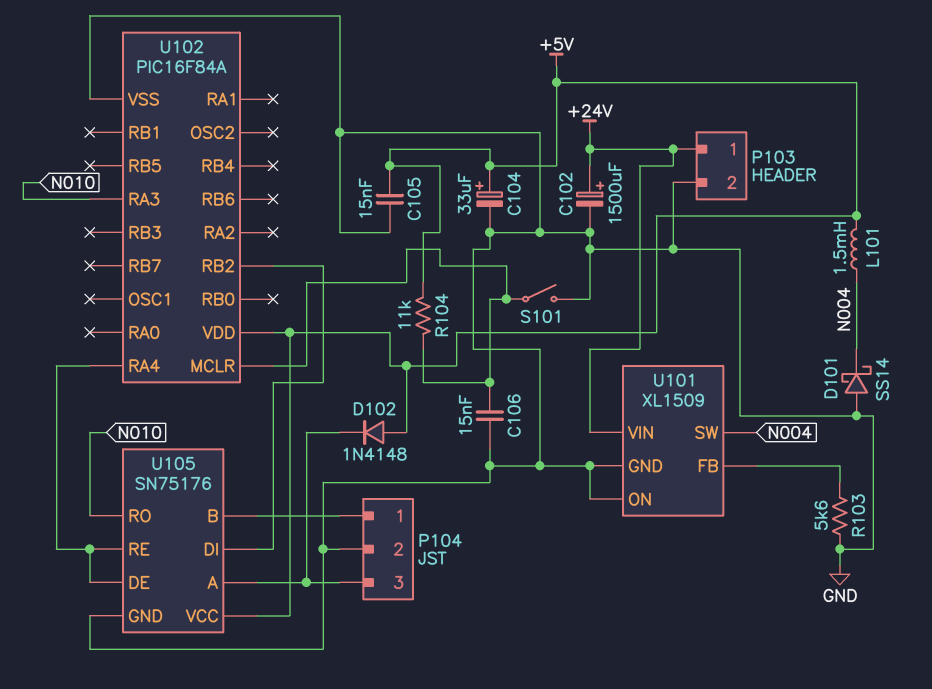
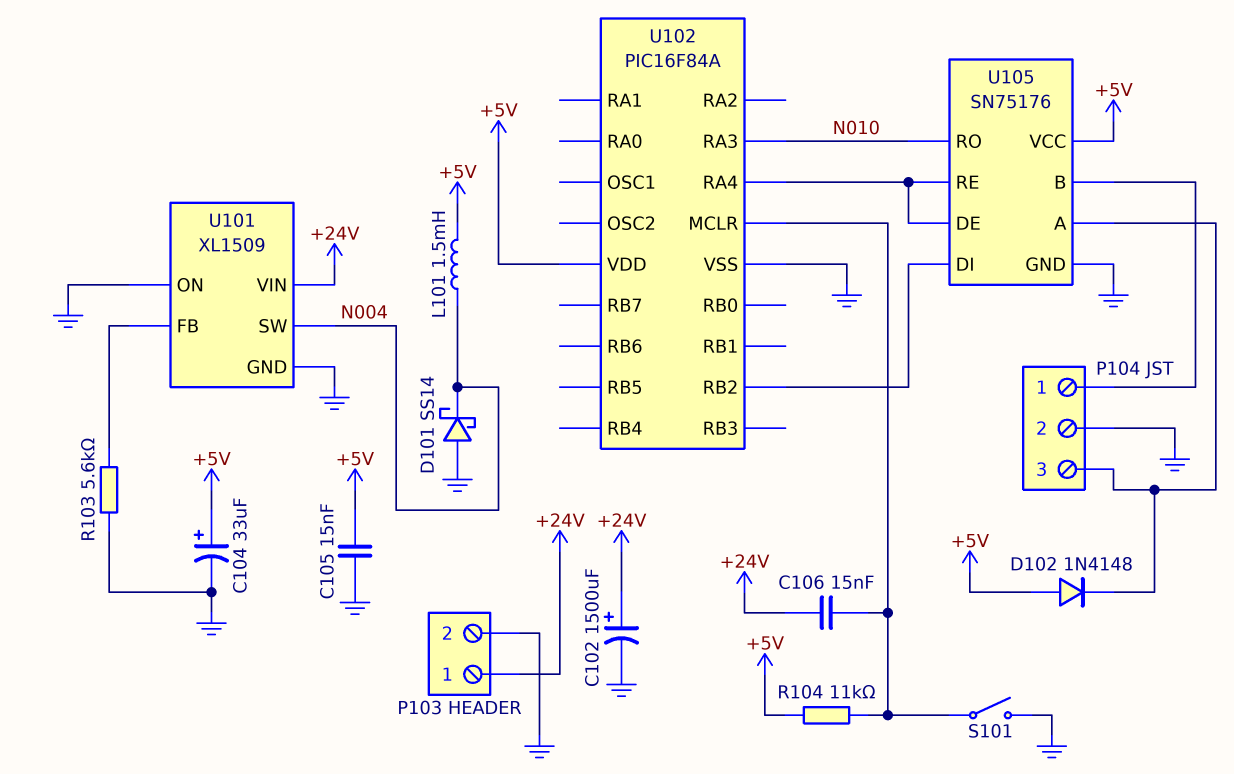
C106: 15nF (GND, U102/MCLR) -> 15nF (+24V, U102/MCLR)

